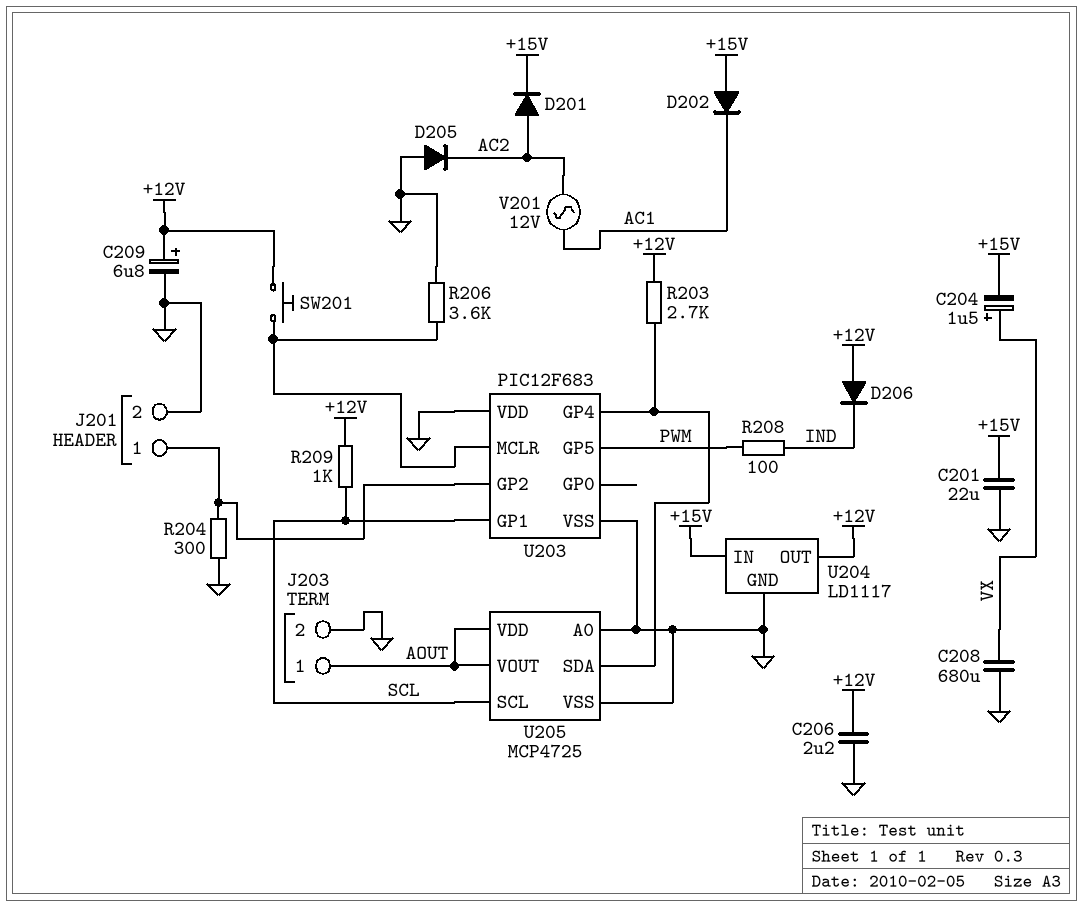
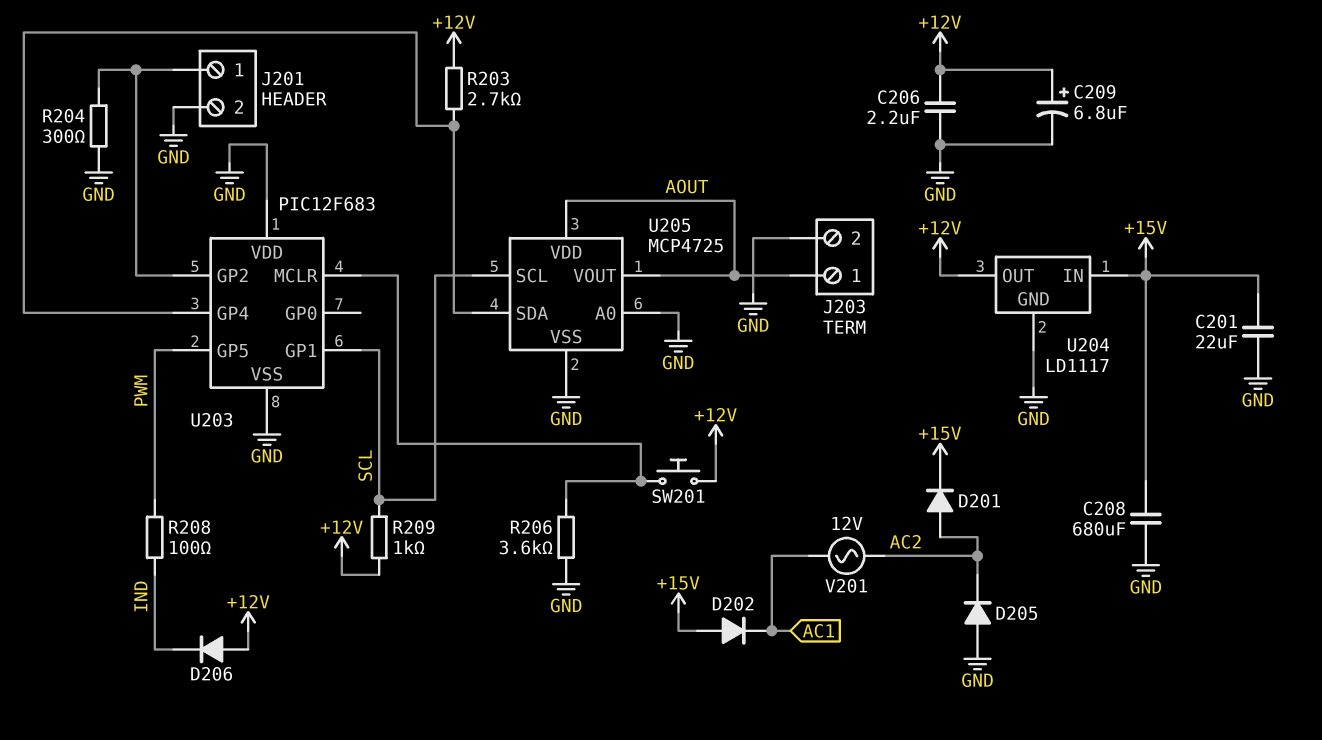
C204: 1.5uF (plus VX, minus +15V) -> none
C208: 680uF (GND, VX) -> 680uF (+15V, GND)

